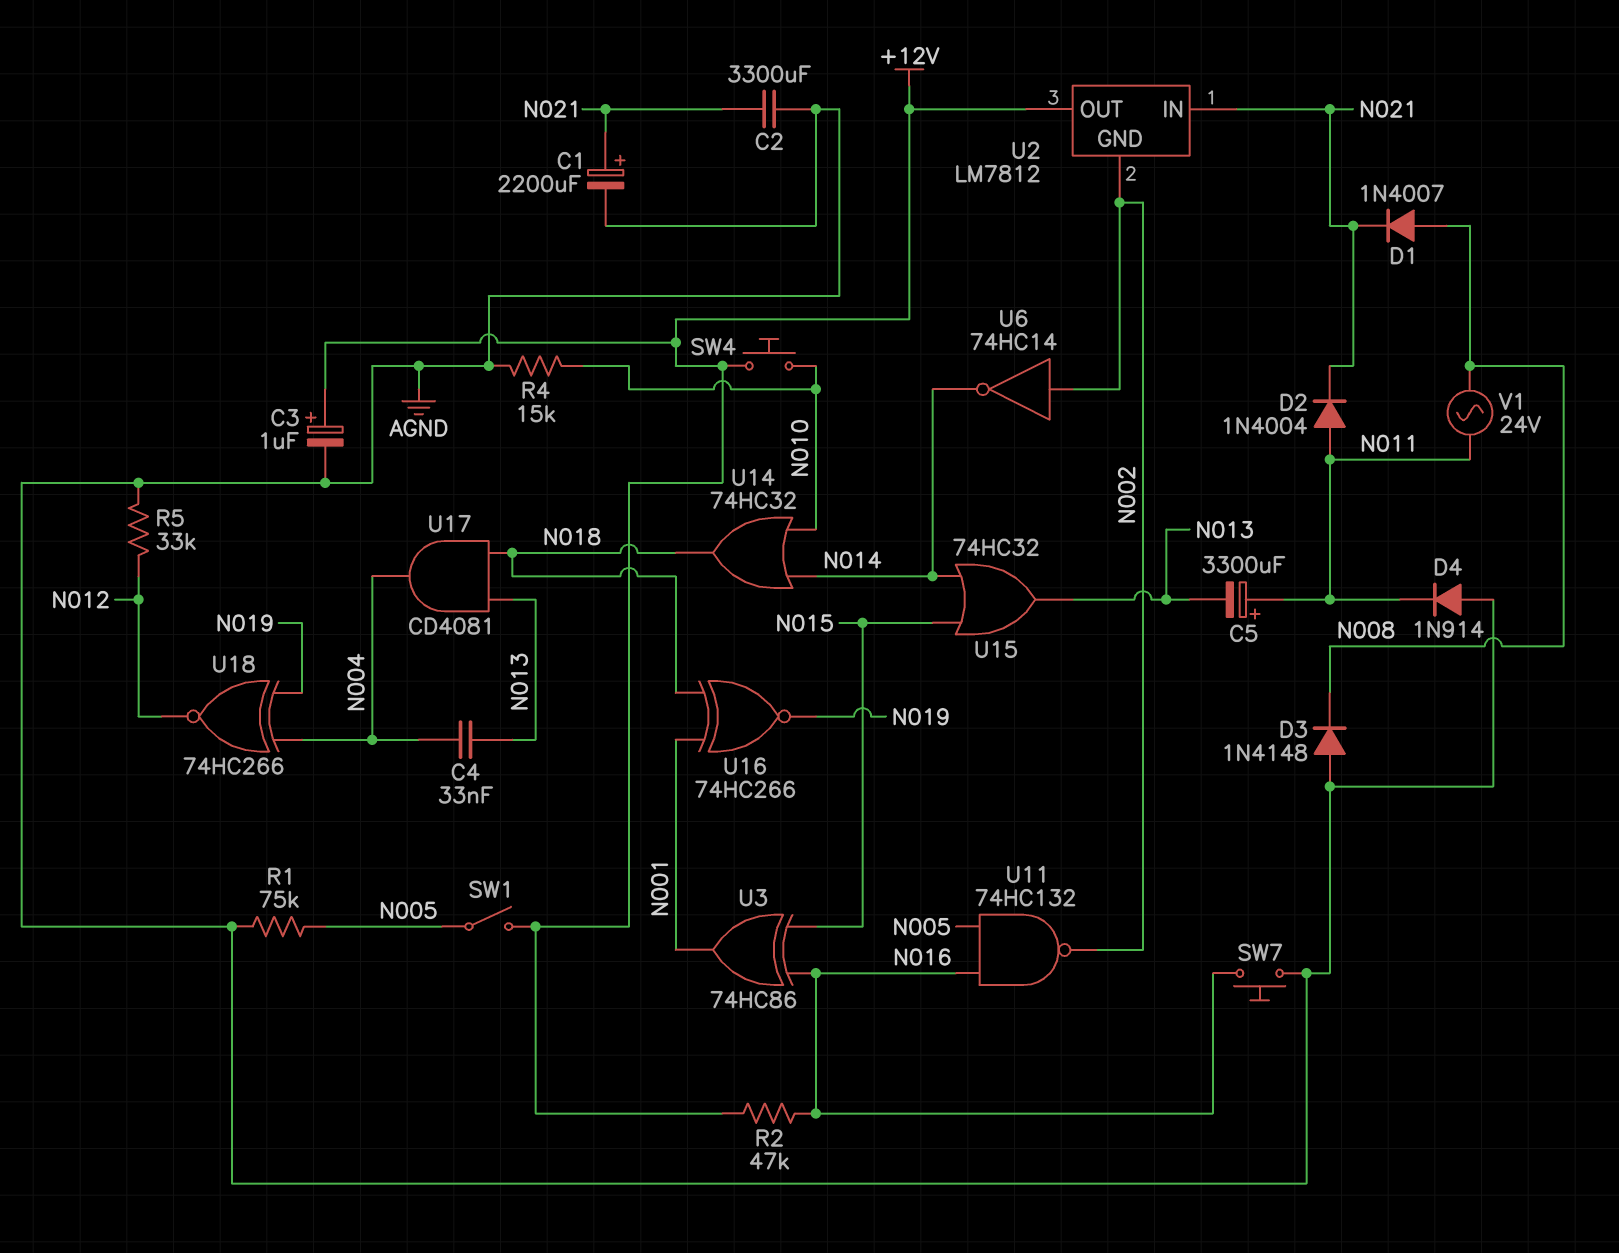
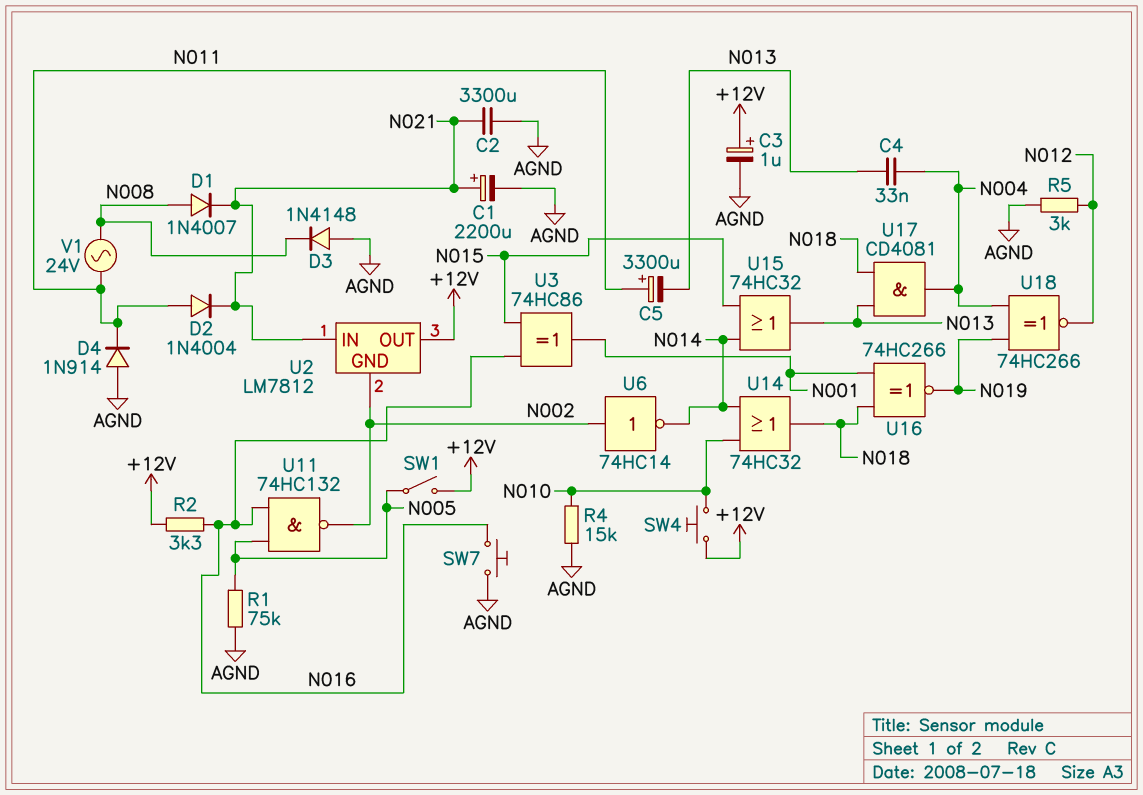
R2: 47k (+12V, N016) -> 3.3k (+12V, N016)
R5: 33k (AGND, N012) -> 3k (AGND, N012)

